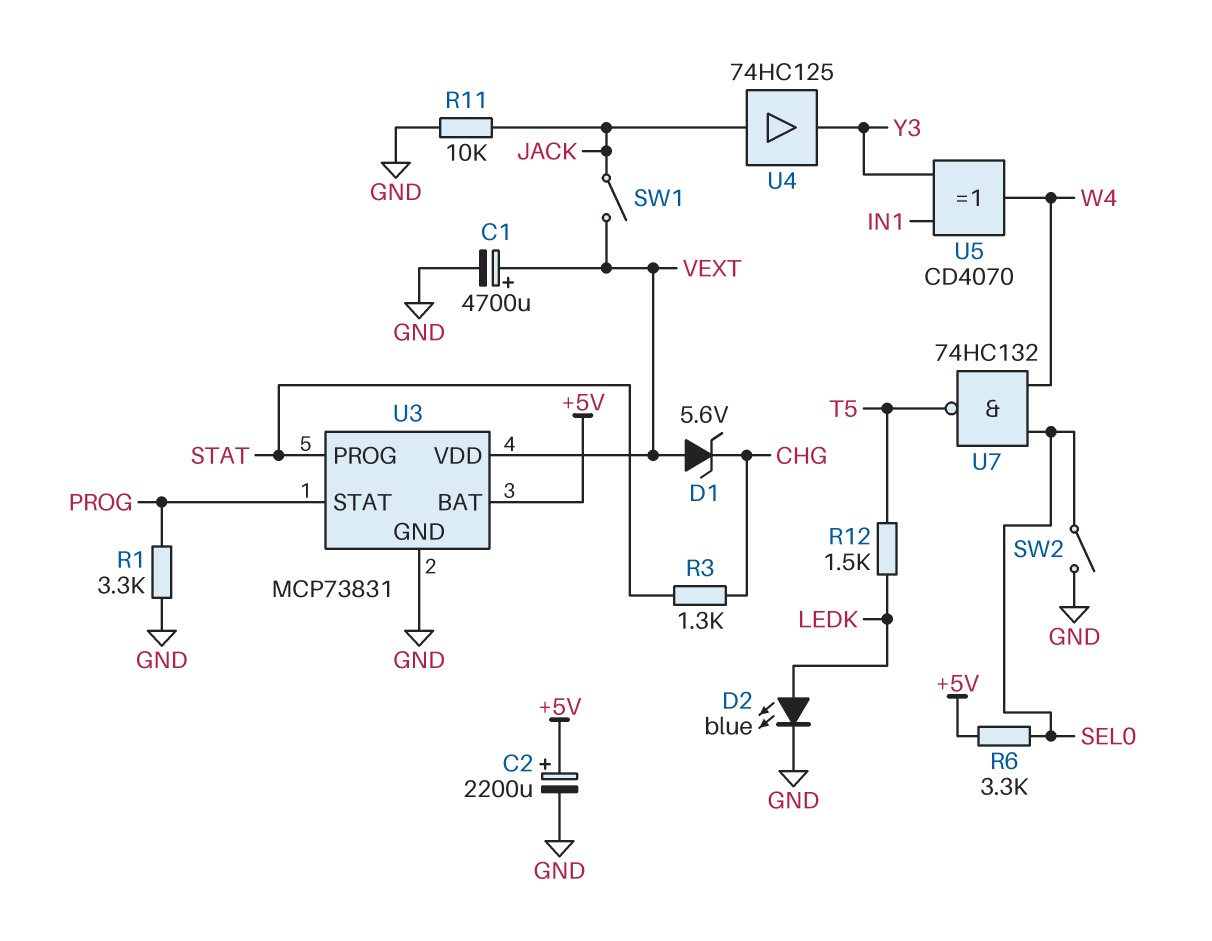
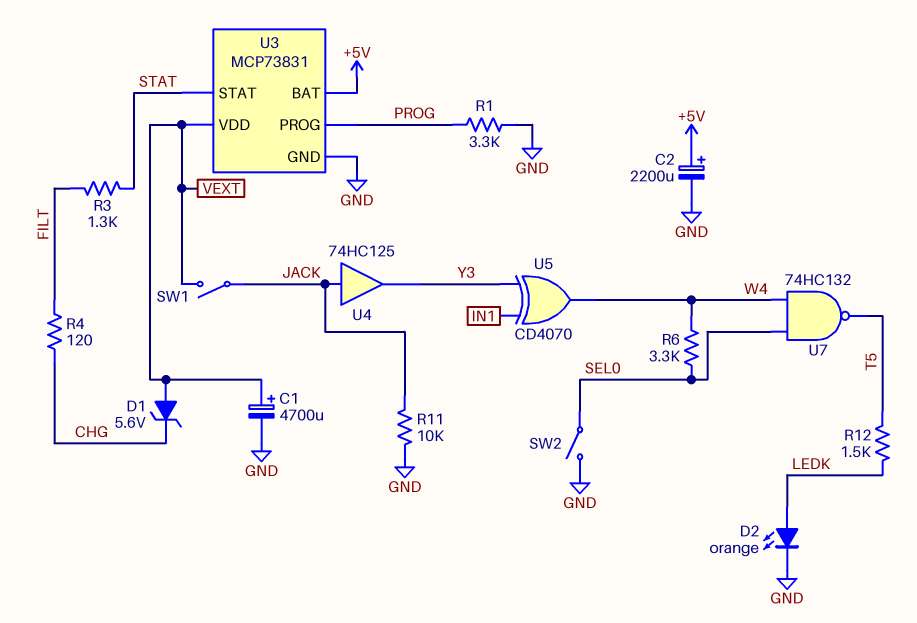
D2: LED blue (A LEDK, K GND) -> LED orange (A LEDK, K GND)
R3: 1.3k (CHG, STAT) -> 1.3k (FILT, STAT)
R4: none -> 120 (CHG, FILT)
R6: 3.3k (+5V, SEL0) -> 3.3k (SEL0, W4)
U3 pin PROG: STAT -> PROG
U3 pin STAT: PROG -> STAT

